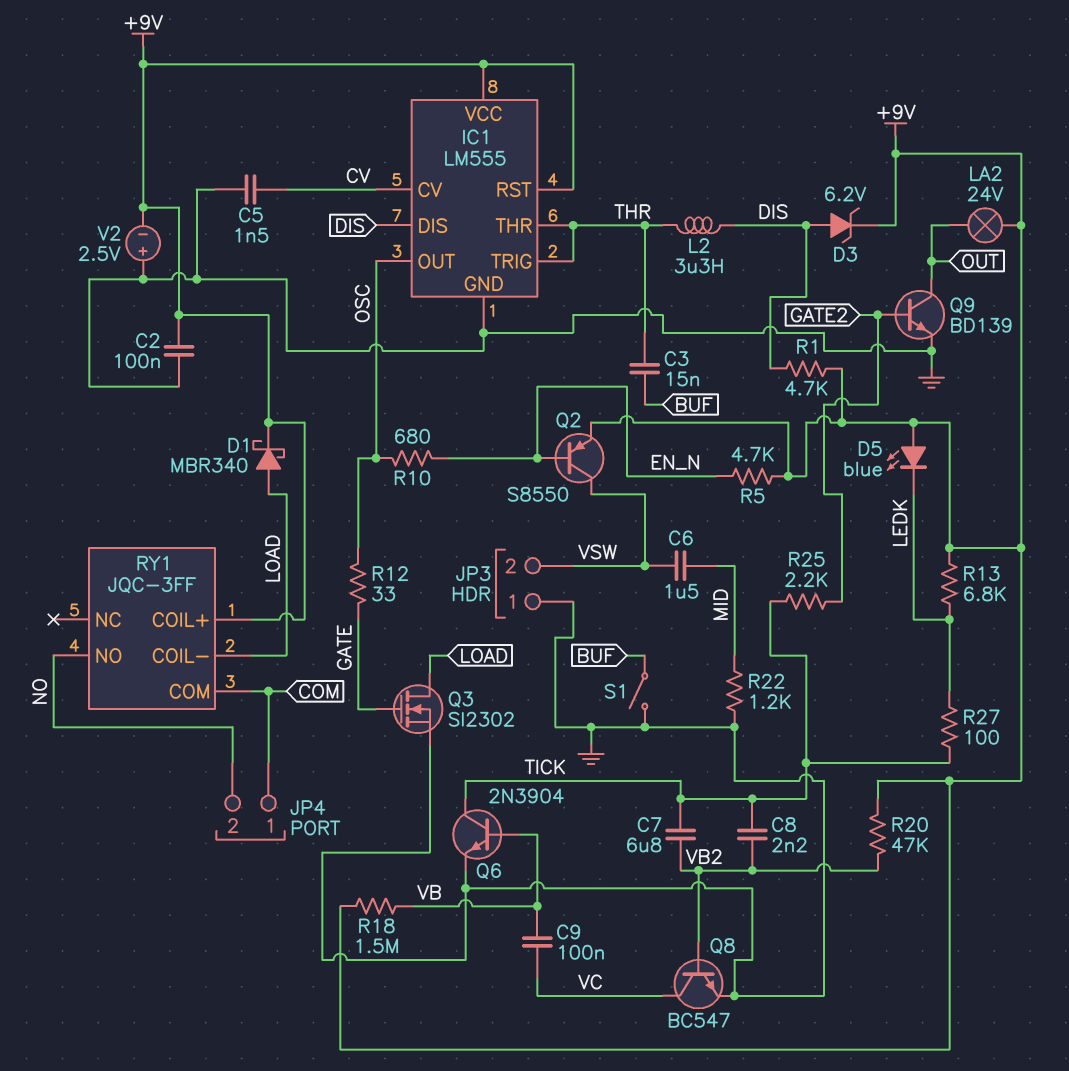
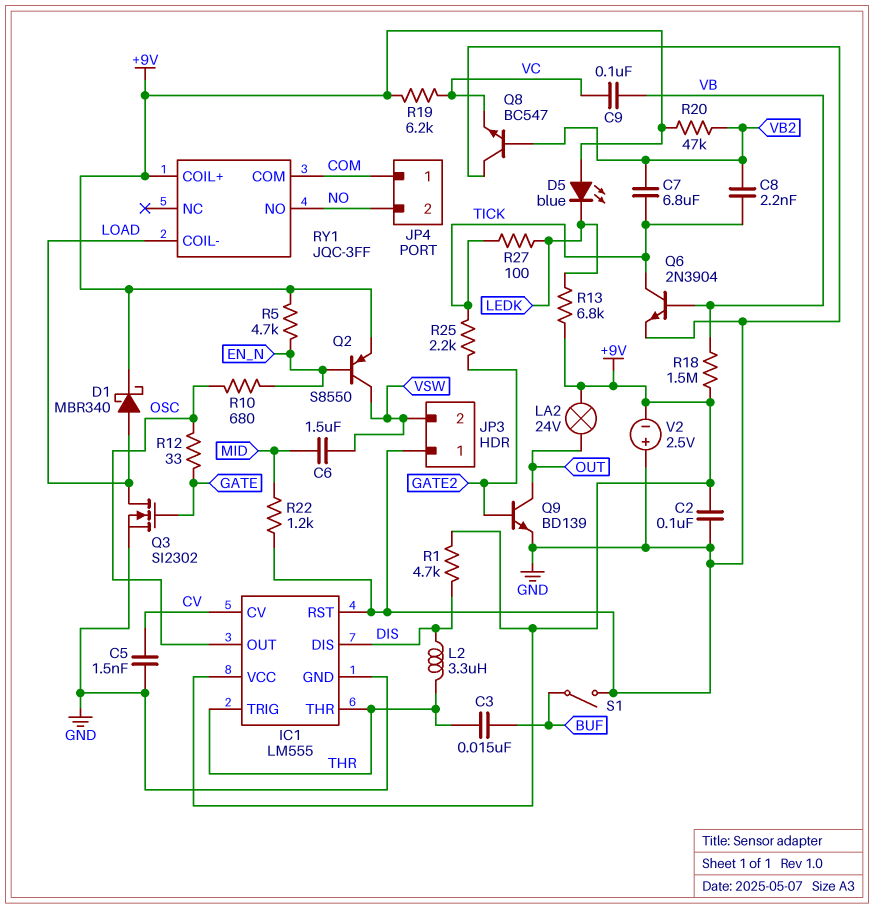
D3: zener 6.2V (A DIS, K +9V) -> none
IC1 pin RST: +9V -> GND
Q8: NPN BC547 (B VB2, C VC, E GND) -> NPN BC547 (B VB2, C GND, E VC)
R19: none -> 6.2k (+9V, VC)

